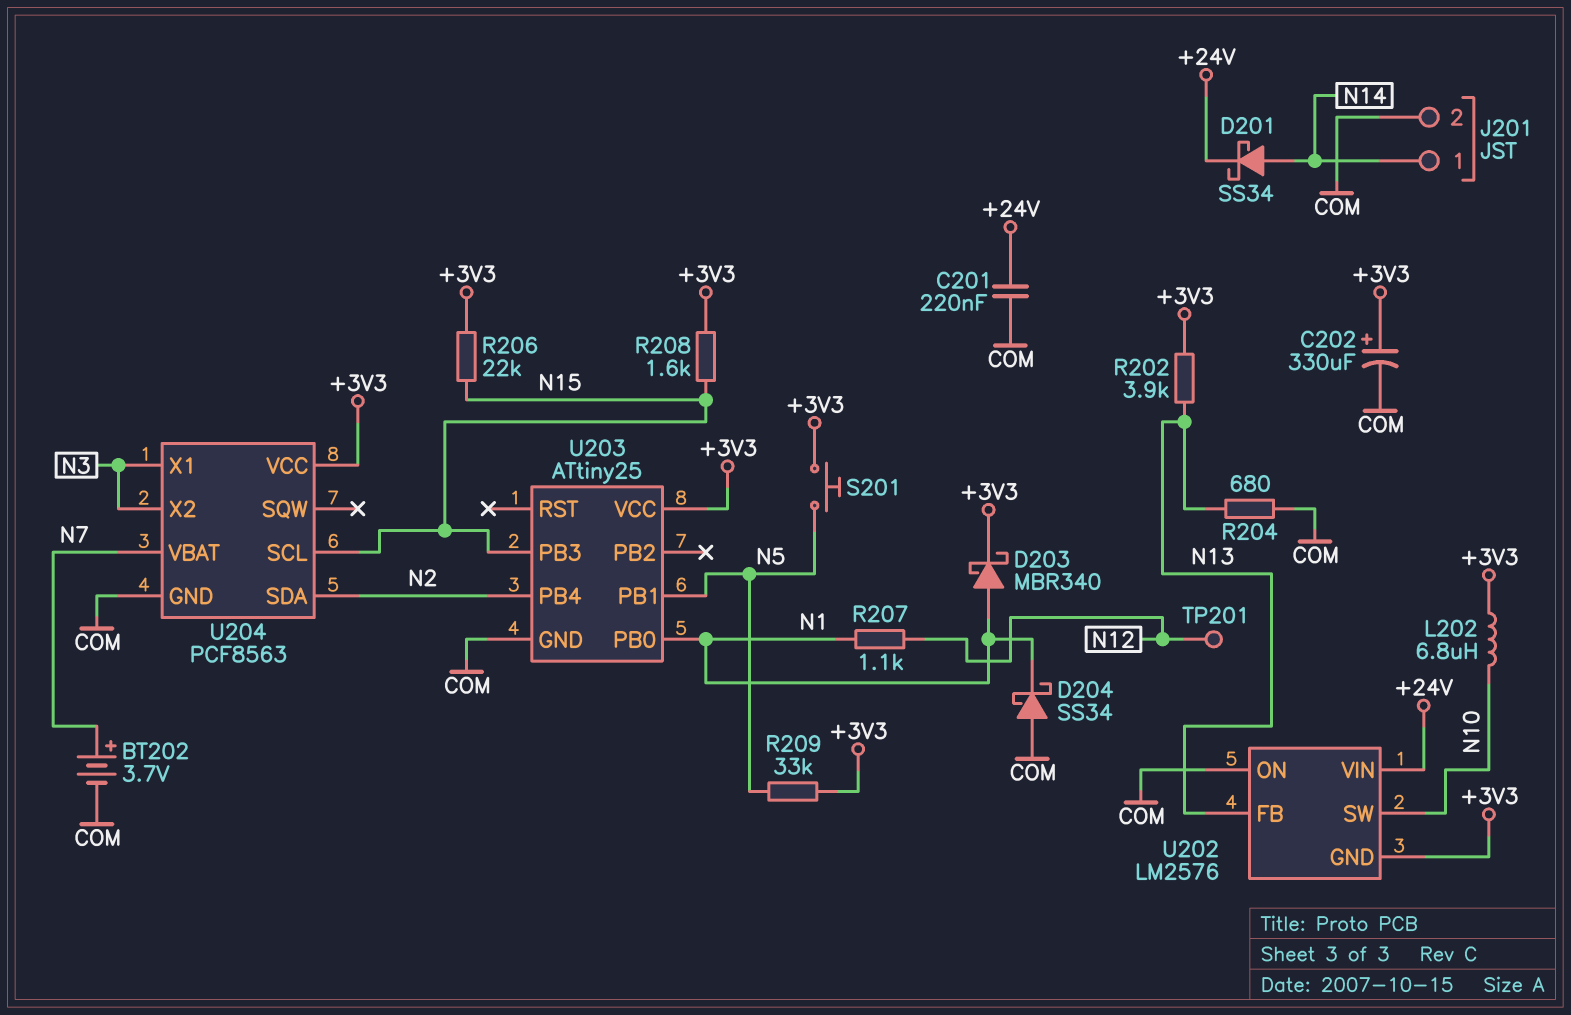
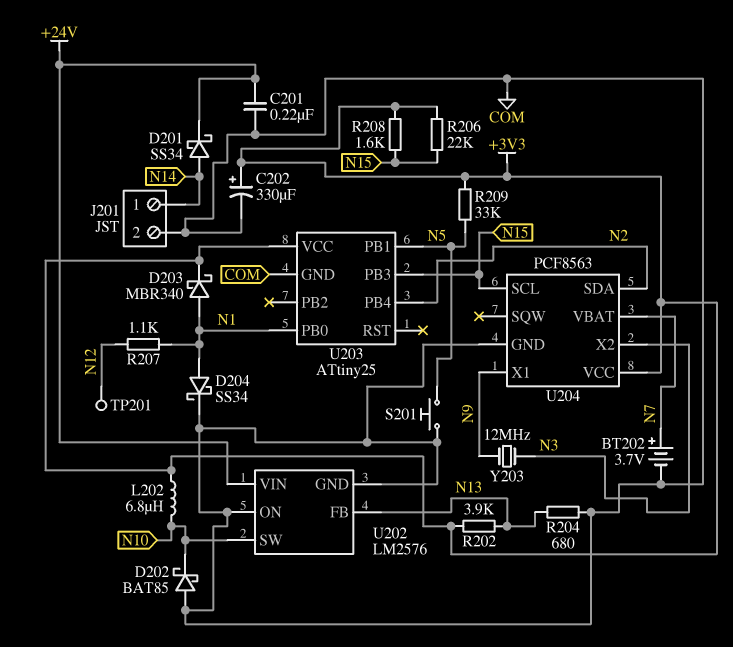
D202: none -> schottky BAT85 (A COM, K N10)
D204: schottky SS34 (A COM, K N1) -> schottky SS34 (A N1, K COM)
S201: button (+3V3, N5) -> button (COM, N5)
U202 pin GND: +3V3 -> COM
U204 pin X1: N3 -> N9
Y203: none -> 12MHz (N3, N9)

